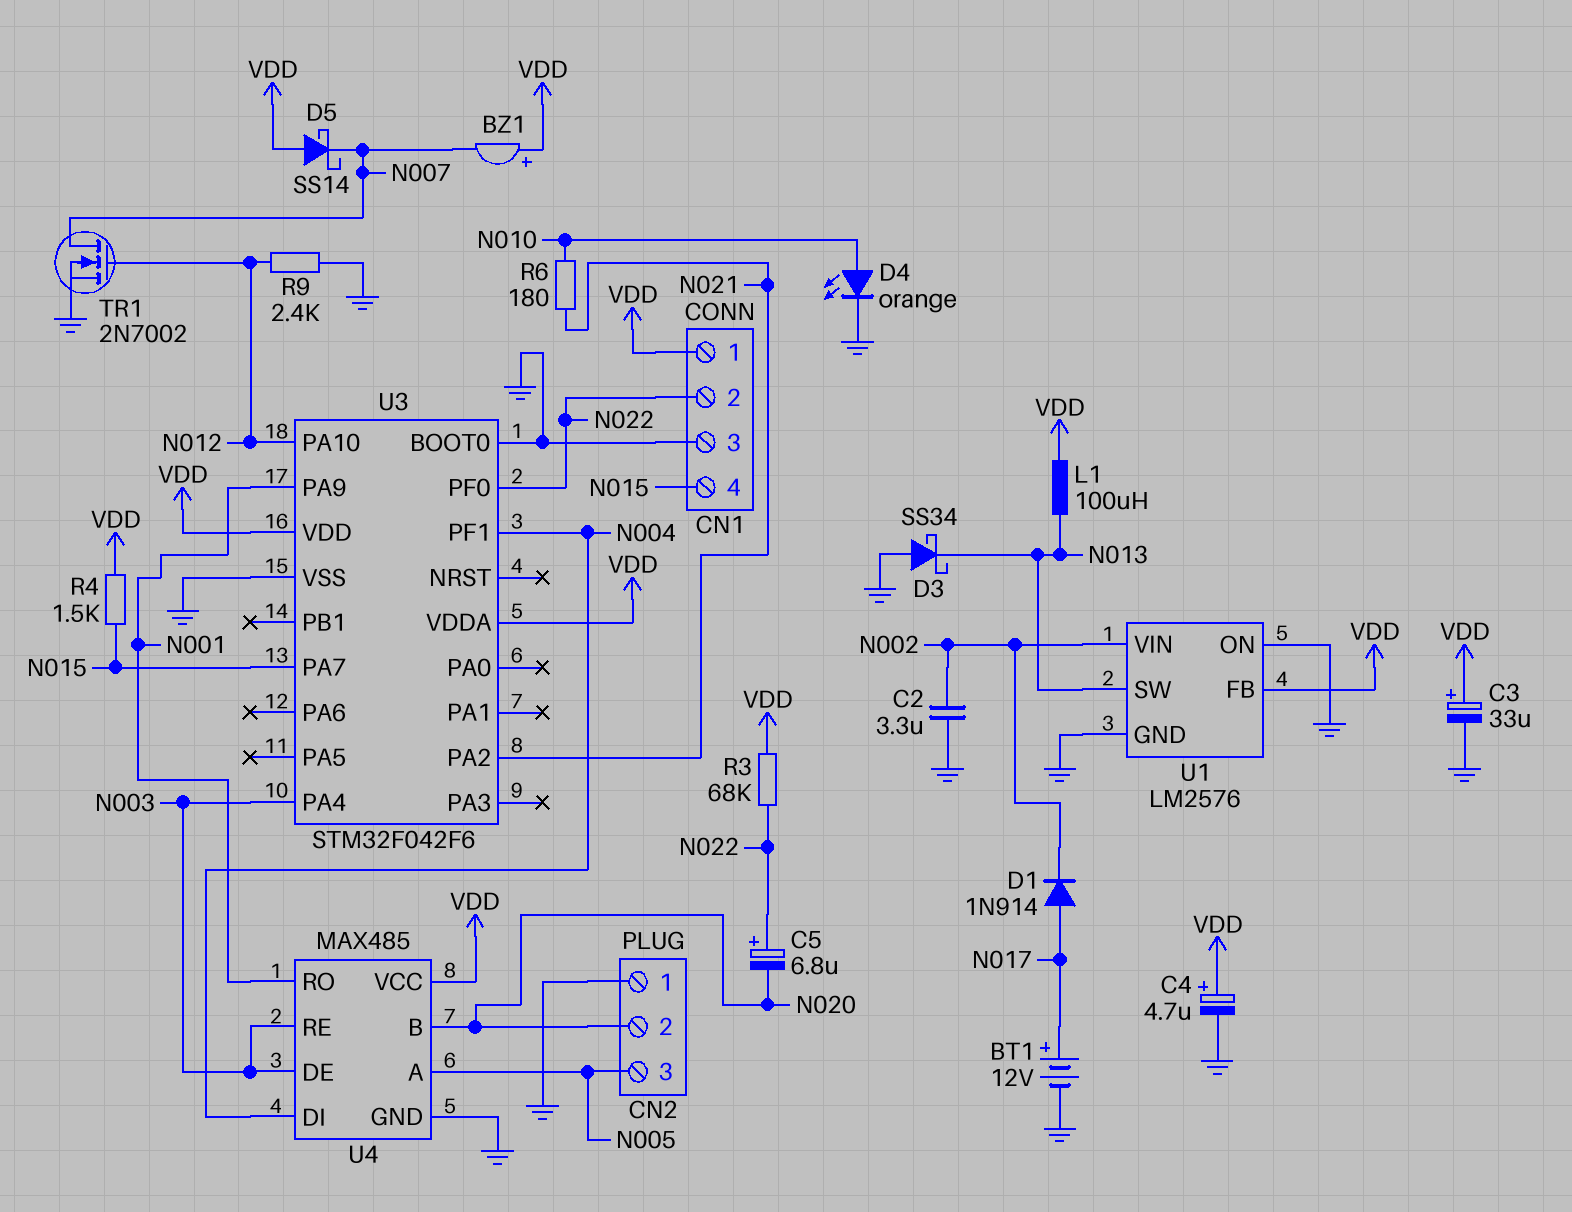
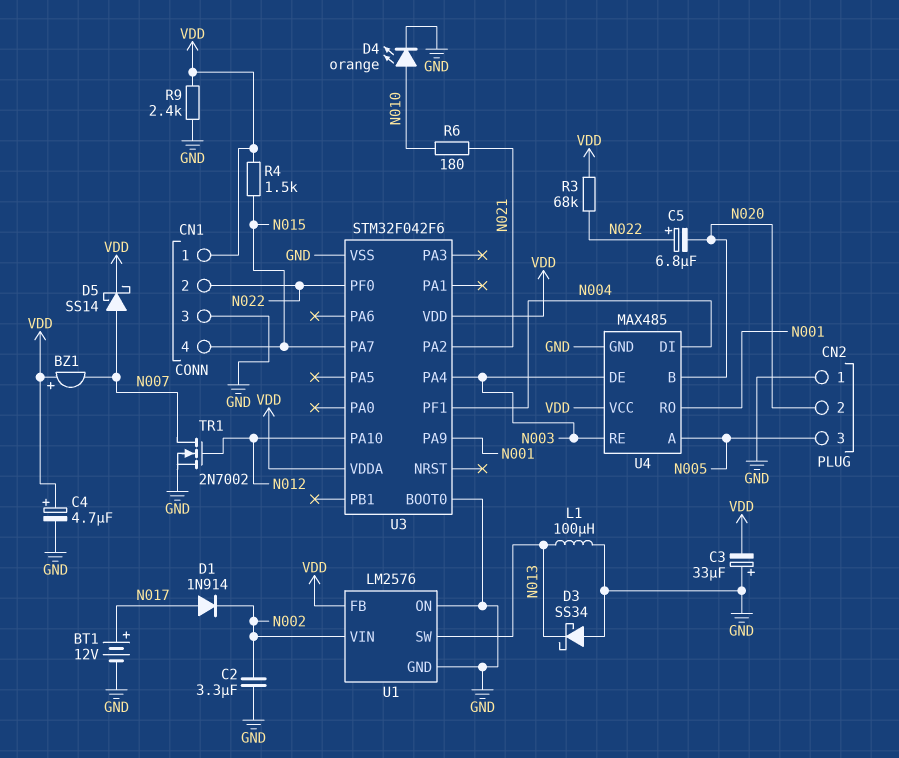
C3: 33uF (plus VDD, minus GND) -> 33uF (plus GND, minus VDD)
D5: schottky SS14 (A VDD, K N007) -> schottky SS14 (A N007, K VDD)
L1: 100uH (N013, VDD) -> 100uH (GND, N013)
R9: 2.4k (GND, N012) -> 2.4k (GND, VDD)

